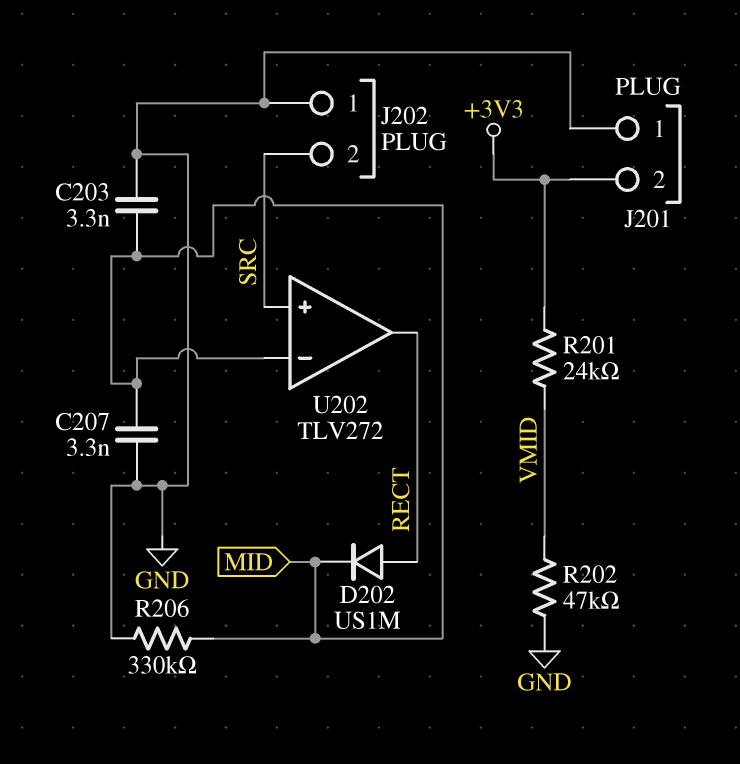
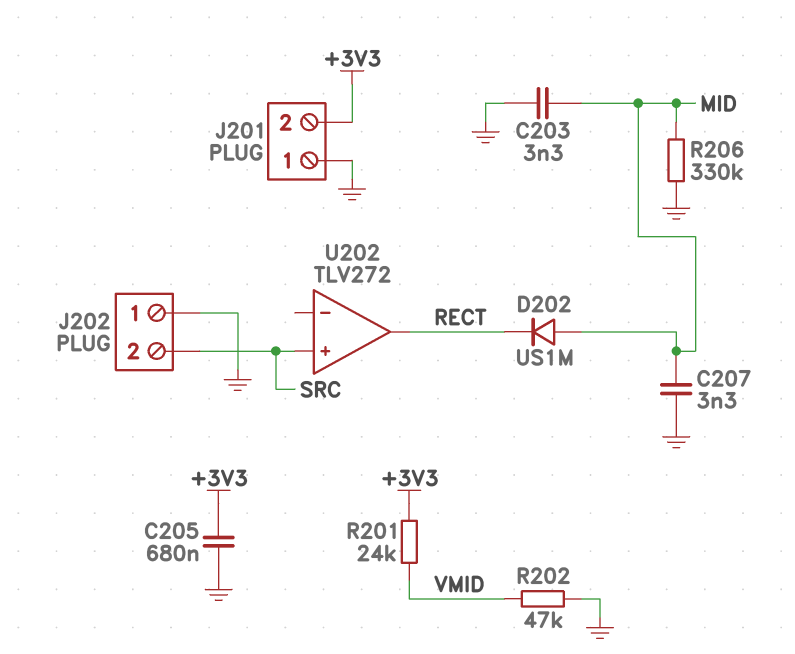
C205: none -> 680nF (+3V3, GND)
D202: diode US1M (A RECT, K MID) -> diode US1M (A MID, K RECT)
U202 pin in-: MID -> none

